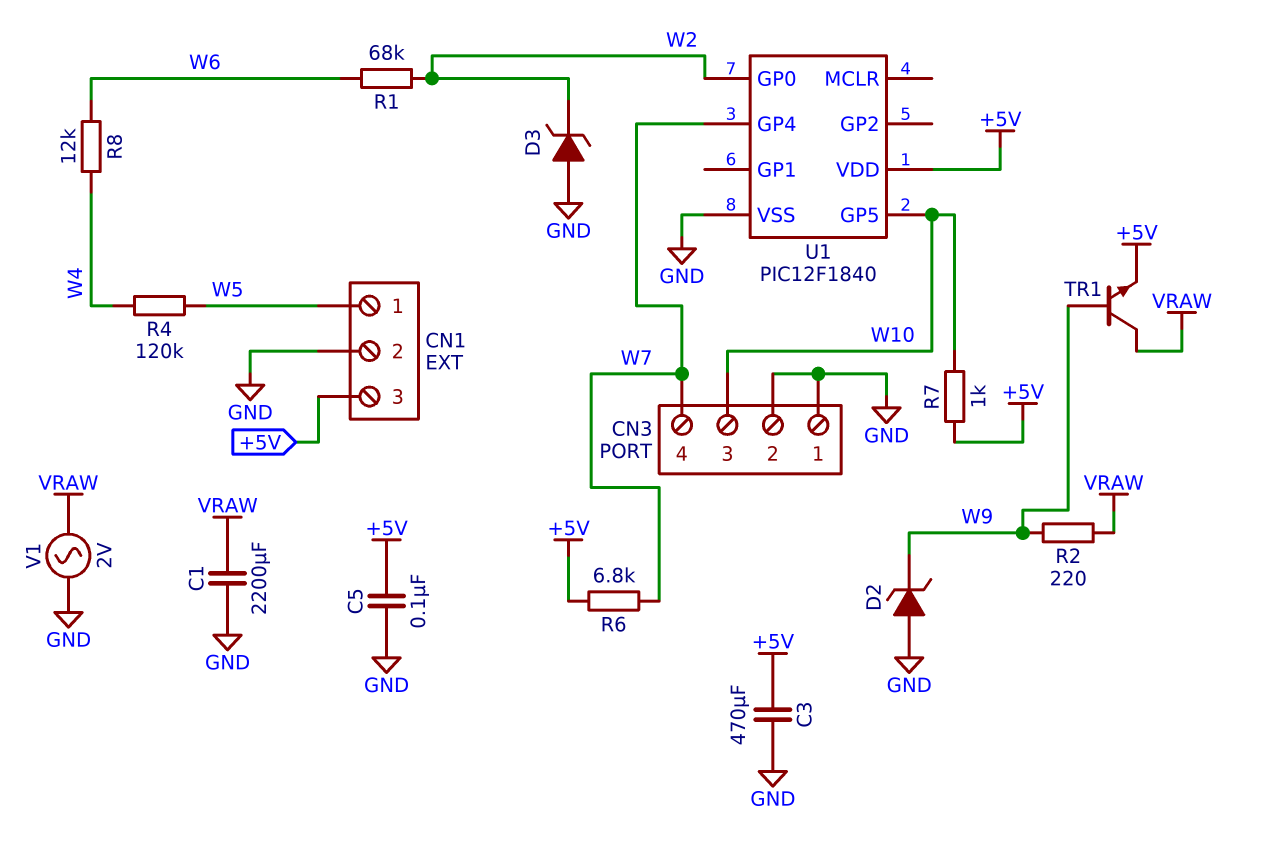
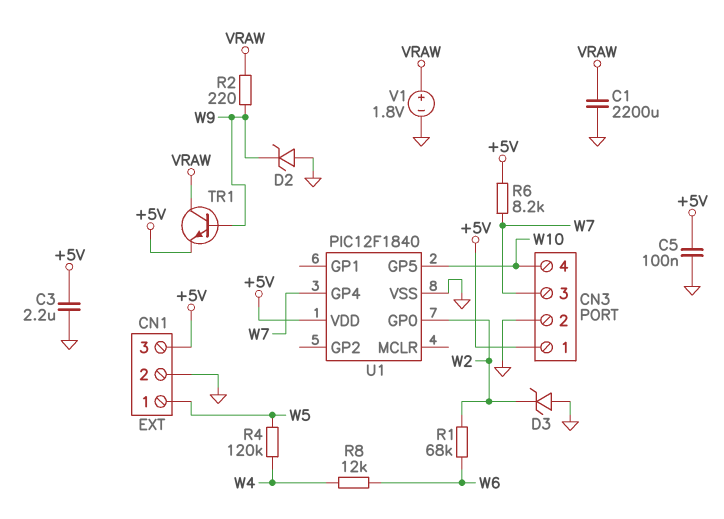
C3: 470uF (+5V, GND) -> 2.2uF (+5V, GND)
CN3 pin 1: GND -> +5V
CN3 pin 3: W10 -> W7
CN3 pin 4: W7 -> W10
R6: 6.8k (+5V, W7) -> 8.2k (+5V, W7)
R7: 1k (+5V, W10) -> none
V1: AC 2V (GND, VRAW) -> 1.8V (plus VRAW, minus GND)

